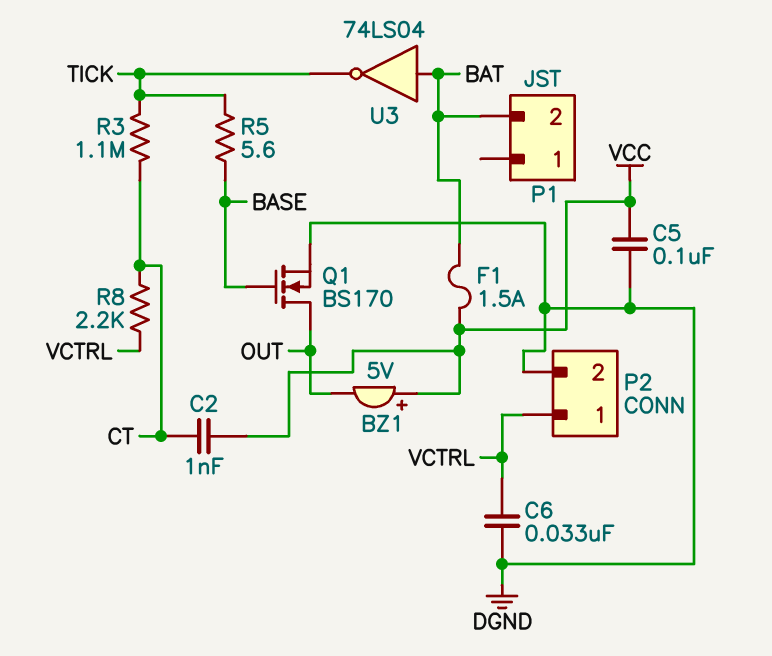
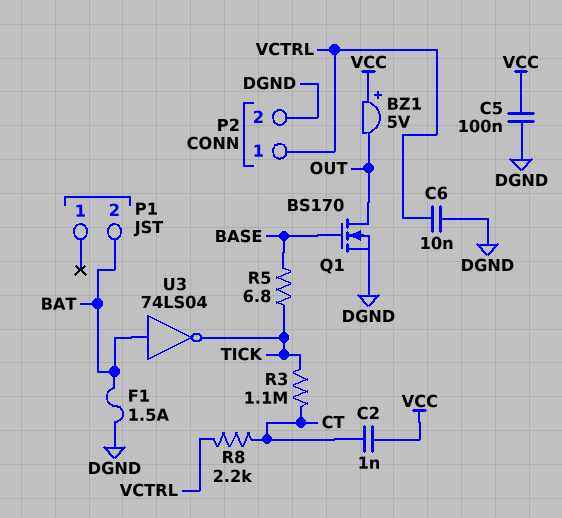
C6: 33nF (DGND, VCTRL) -> 10nF (DGND, VCTRL)
F1: 1.5A (BAT, VCC) -> 1.5A (BAT, DGND)
R5: 5.6 (BASE, TICK) -> 6.8 (BASE, TICK)

